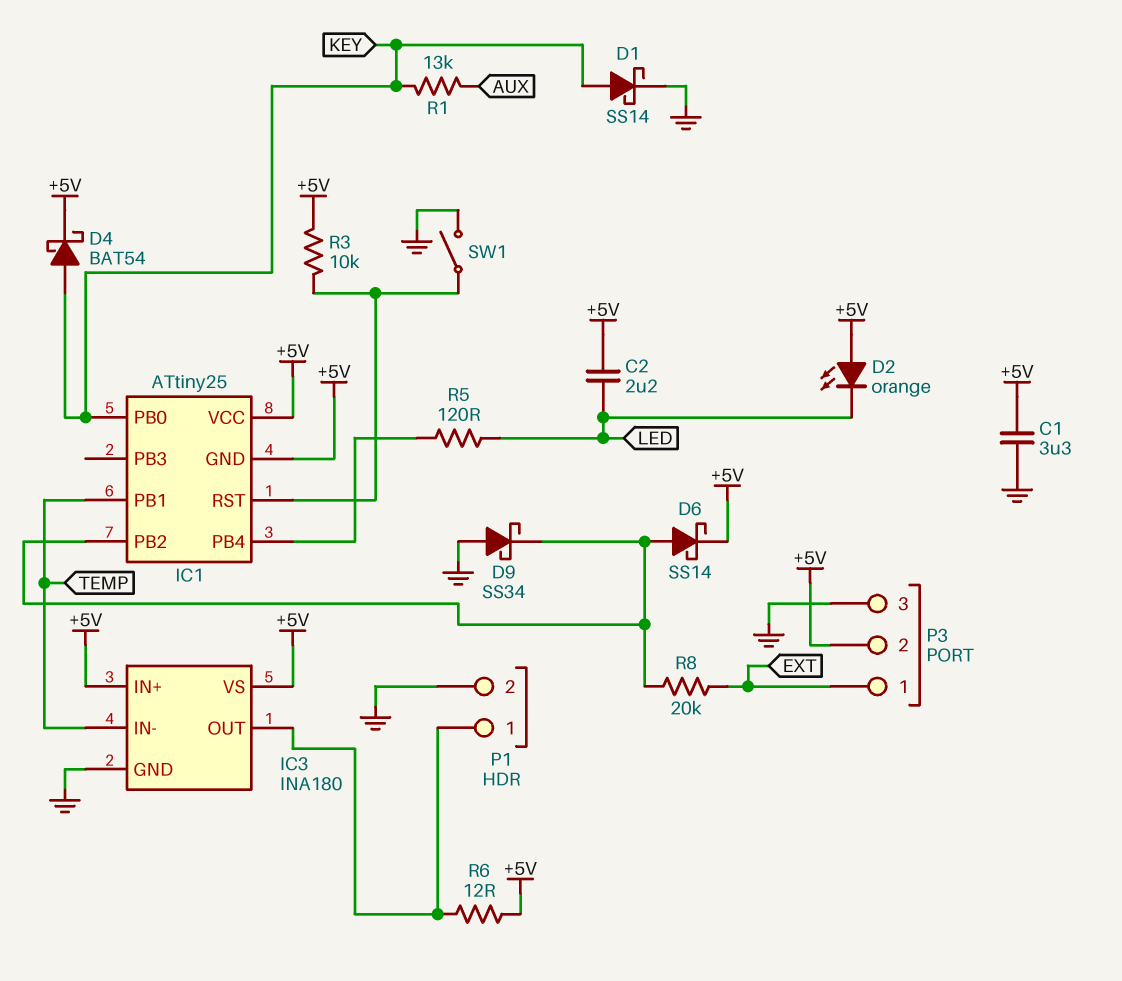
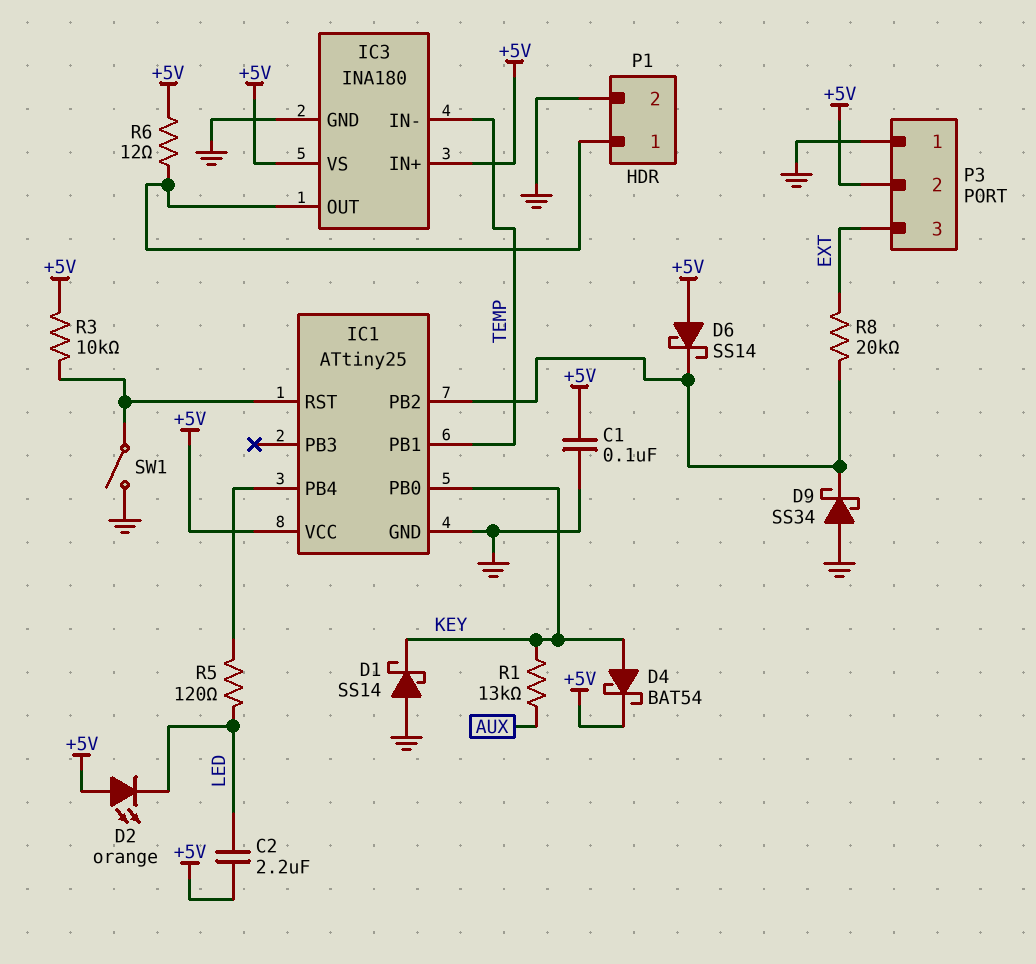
C1: 3.3uF (+5V, GND) -> 100nF (+5V, GND)
D1: schottky SS14 (A KEY, K GND) -> schottky SS14 (A GND, K KEY)
D6: schottky SS14 (A IC1/PB2, K +5V) -> schottky SS14 (A +5V, K IC1/PB2)
IC1 pin GND: +5V -> GND
P3 pin 1: EXT -> GND
P3 pin 3: GND -> EXT

